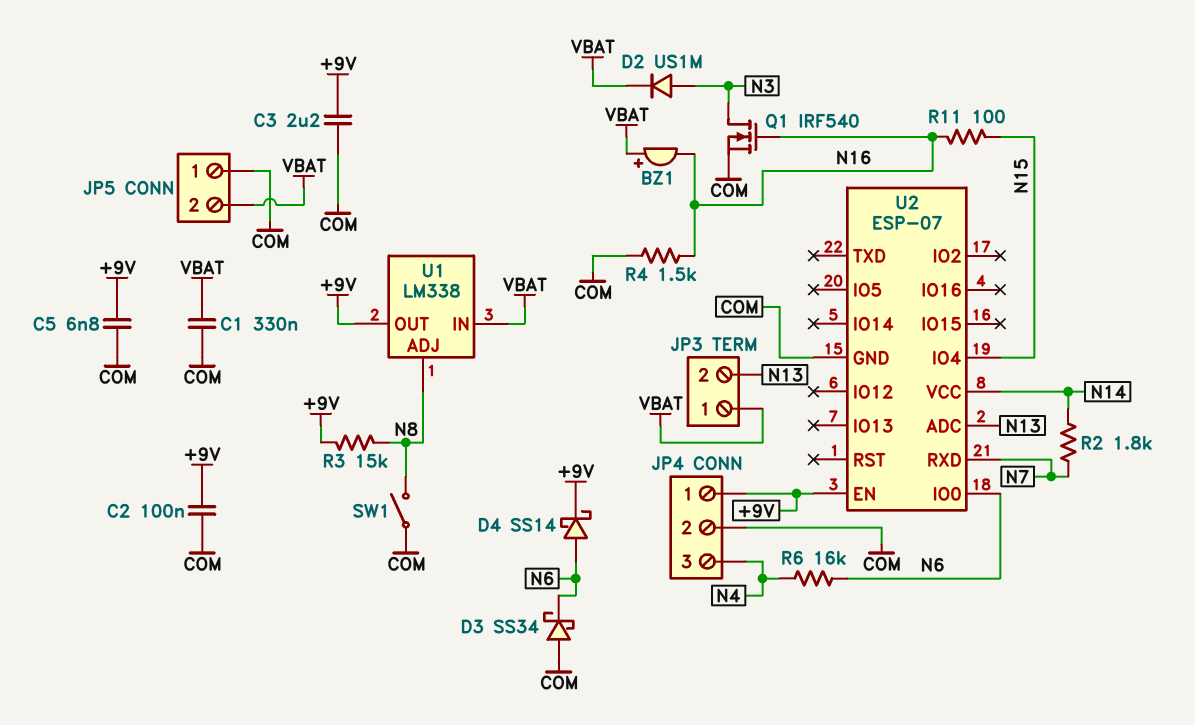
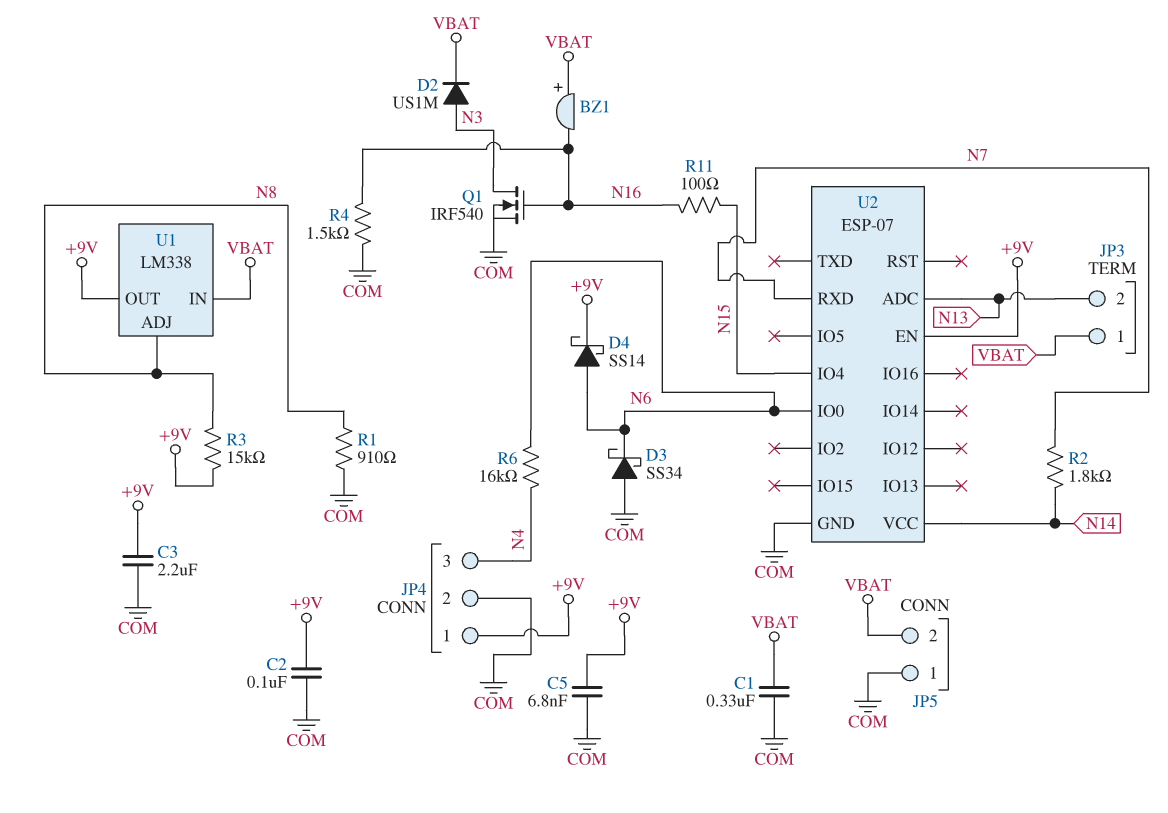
R1: none -> 910 (COM, N8)
SW1: switch (COM, N8) -> none

